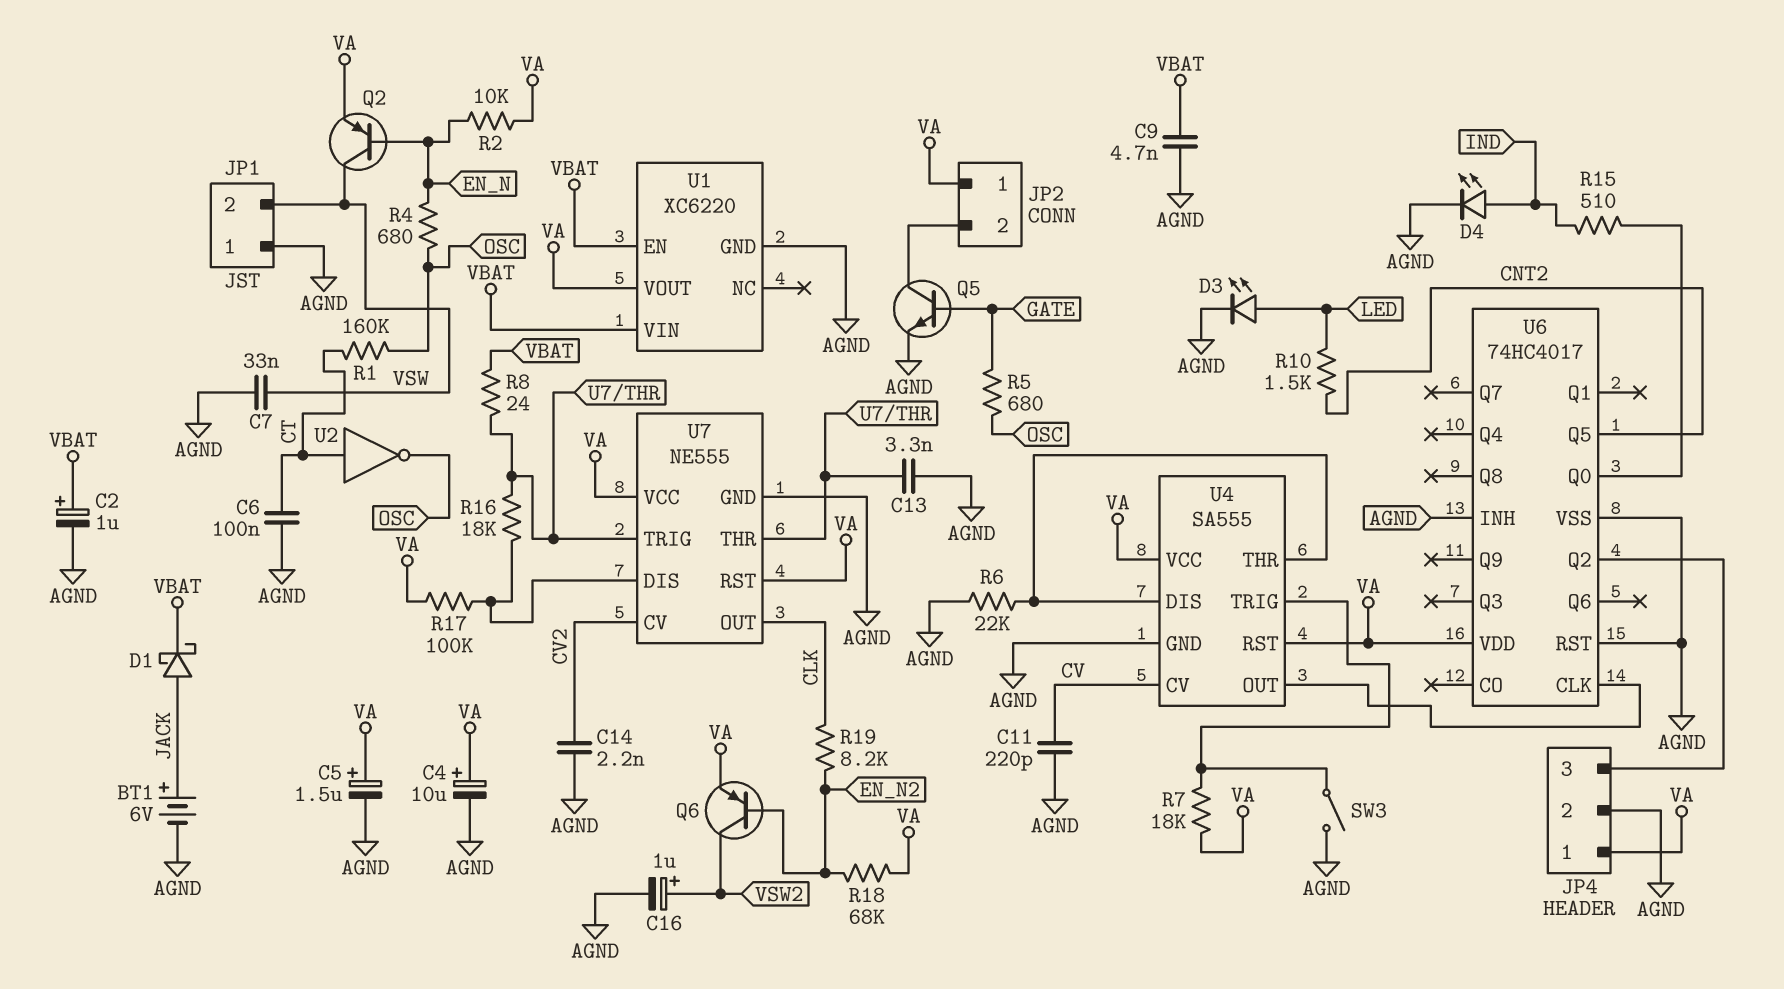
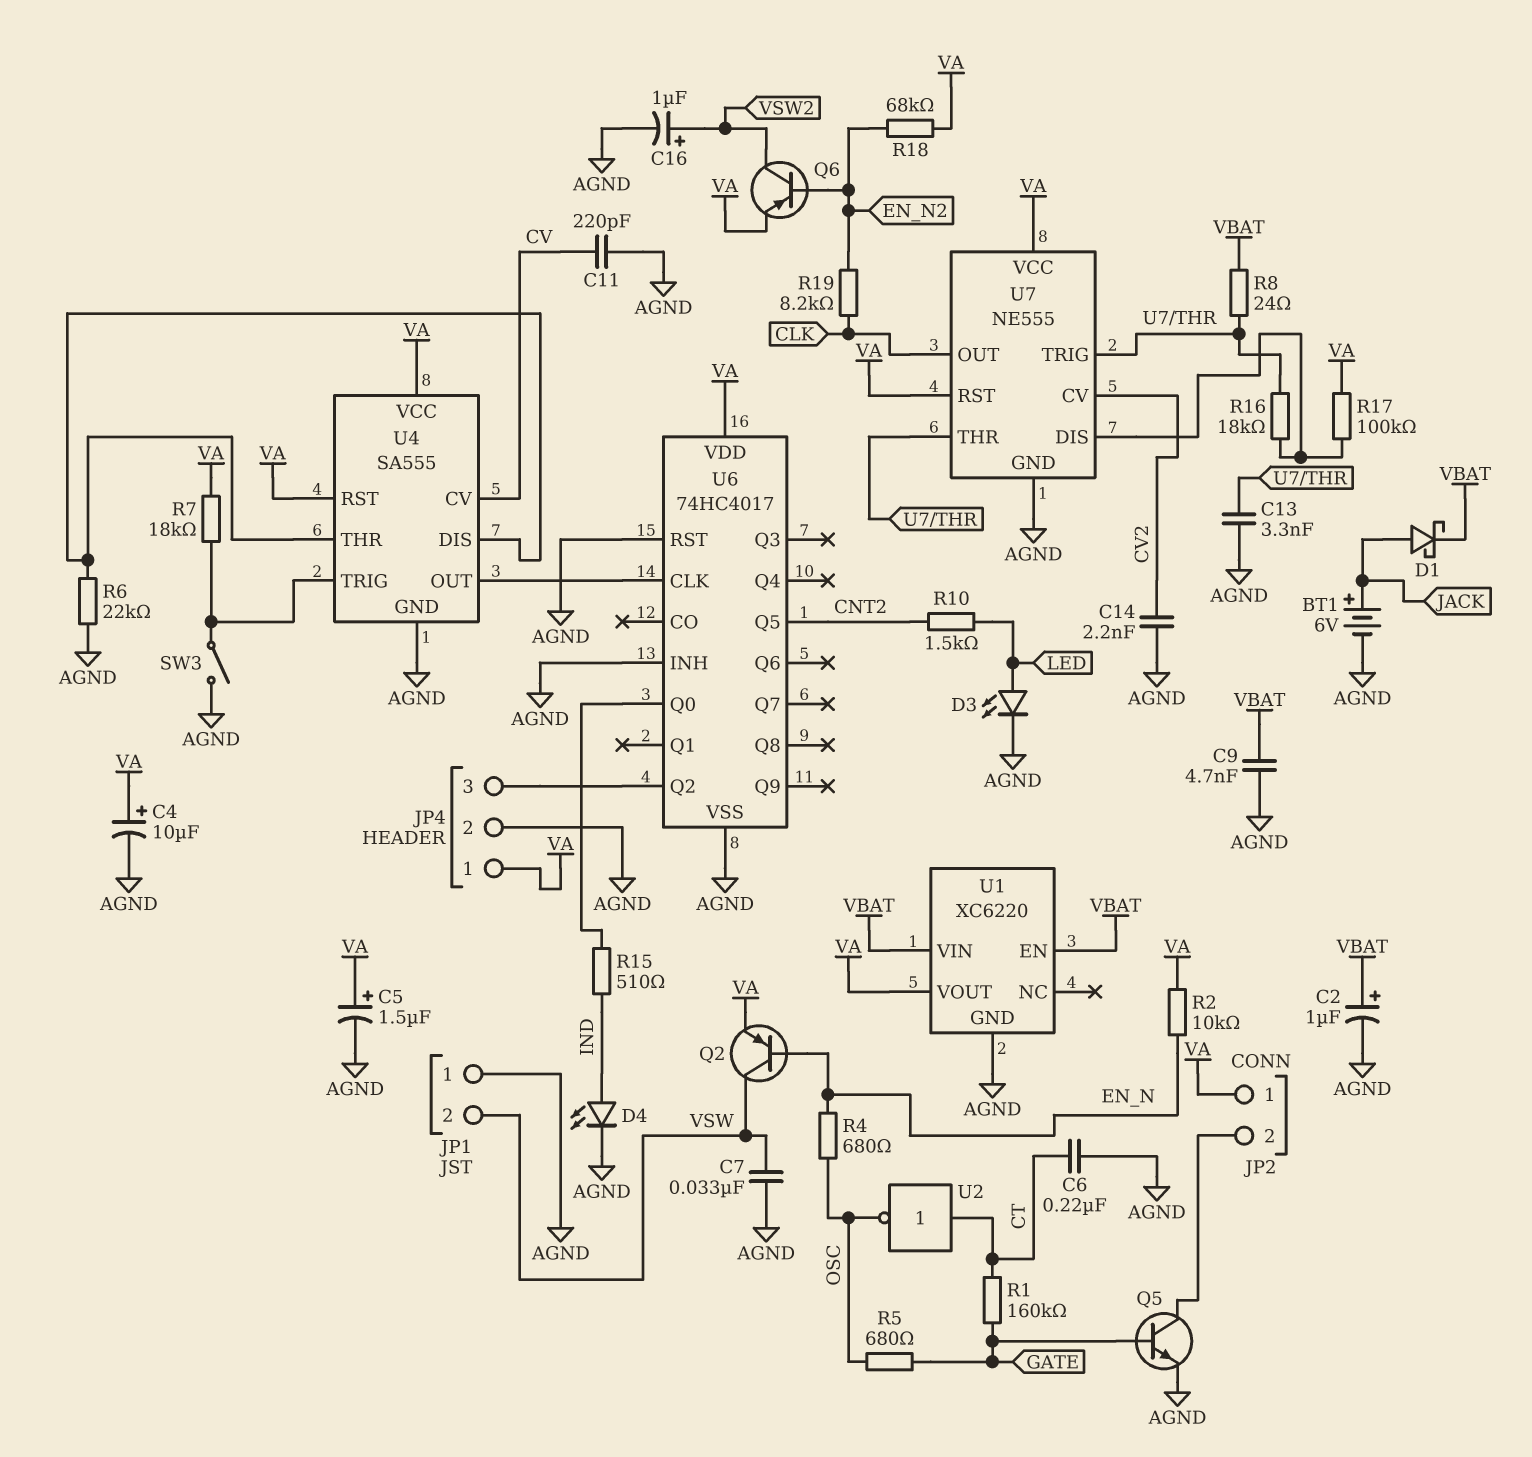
C6: 100nF (AGND, CT) -> 220nF (AGND, CT)
R1: 160k (CT, OSC) -> 160k (CT, GATE)

